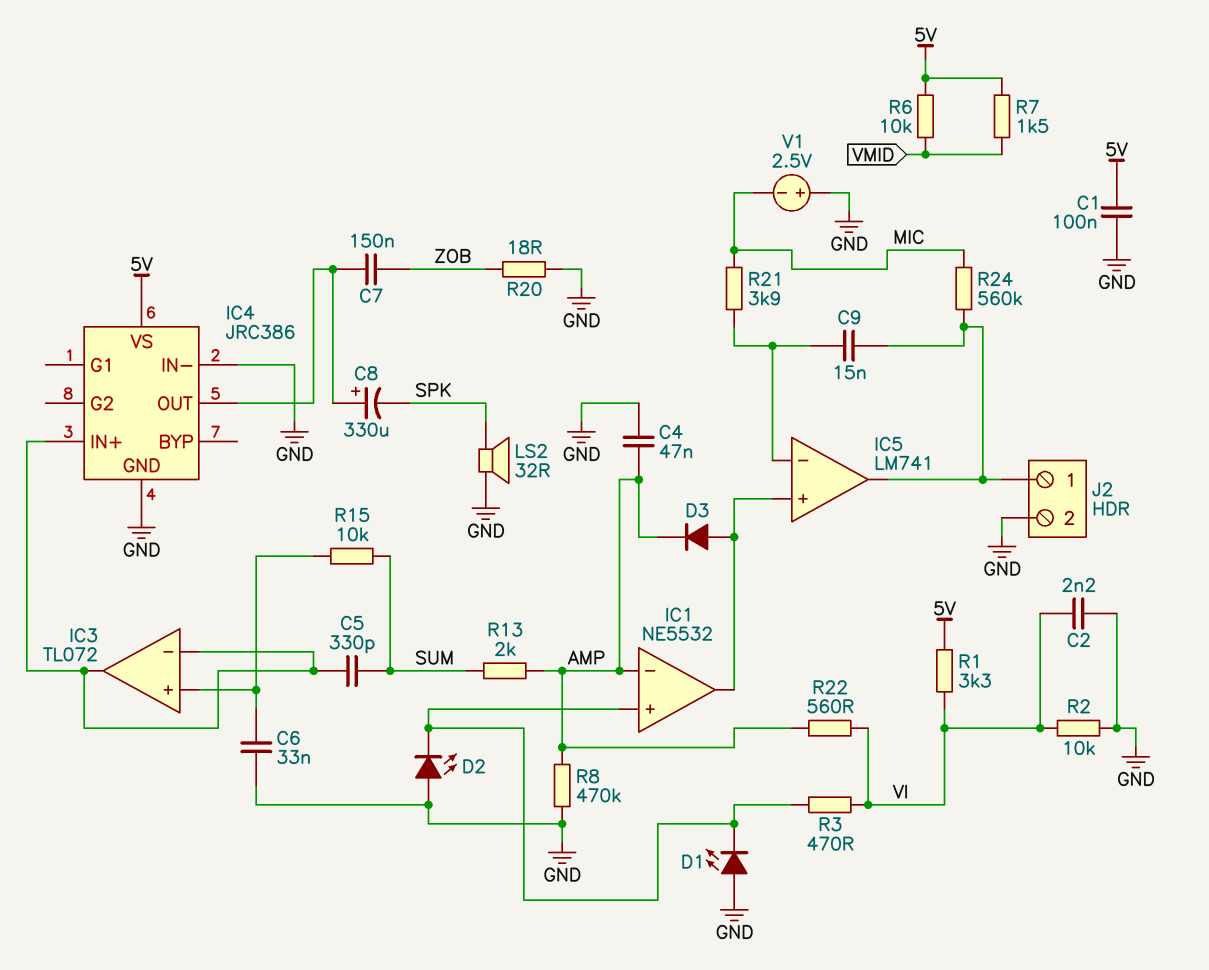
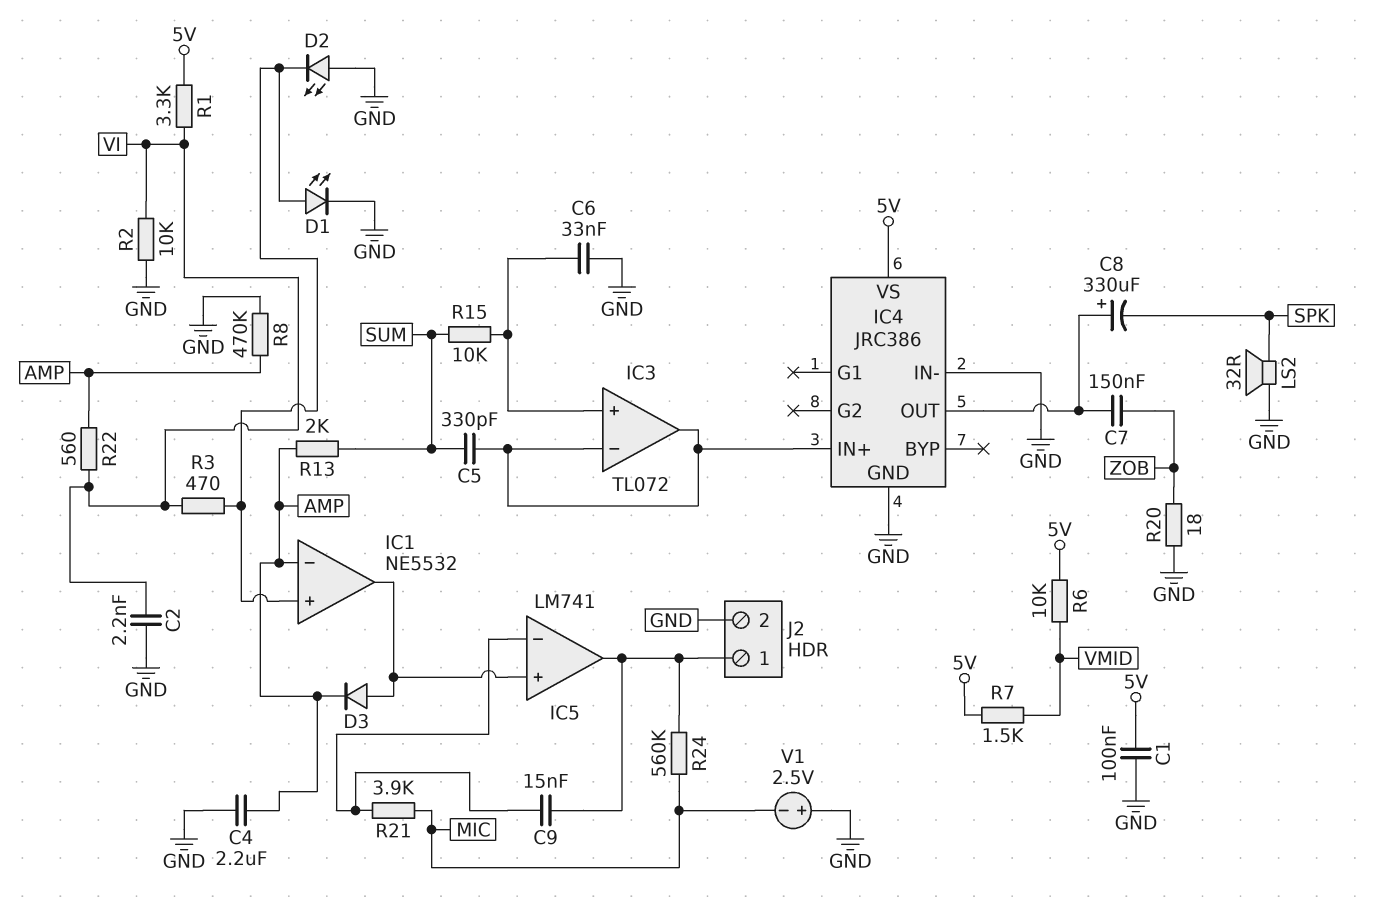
C4: 47nF (AMP, GND) -> 2.2uF (AMP, GND)
D1: LED (A GND, K IC1/in+) -> LED (A IC1/in+, K GND)

